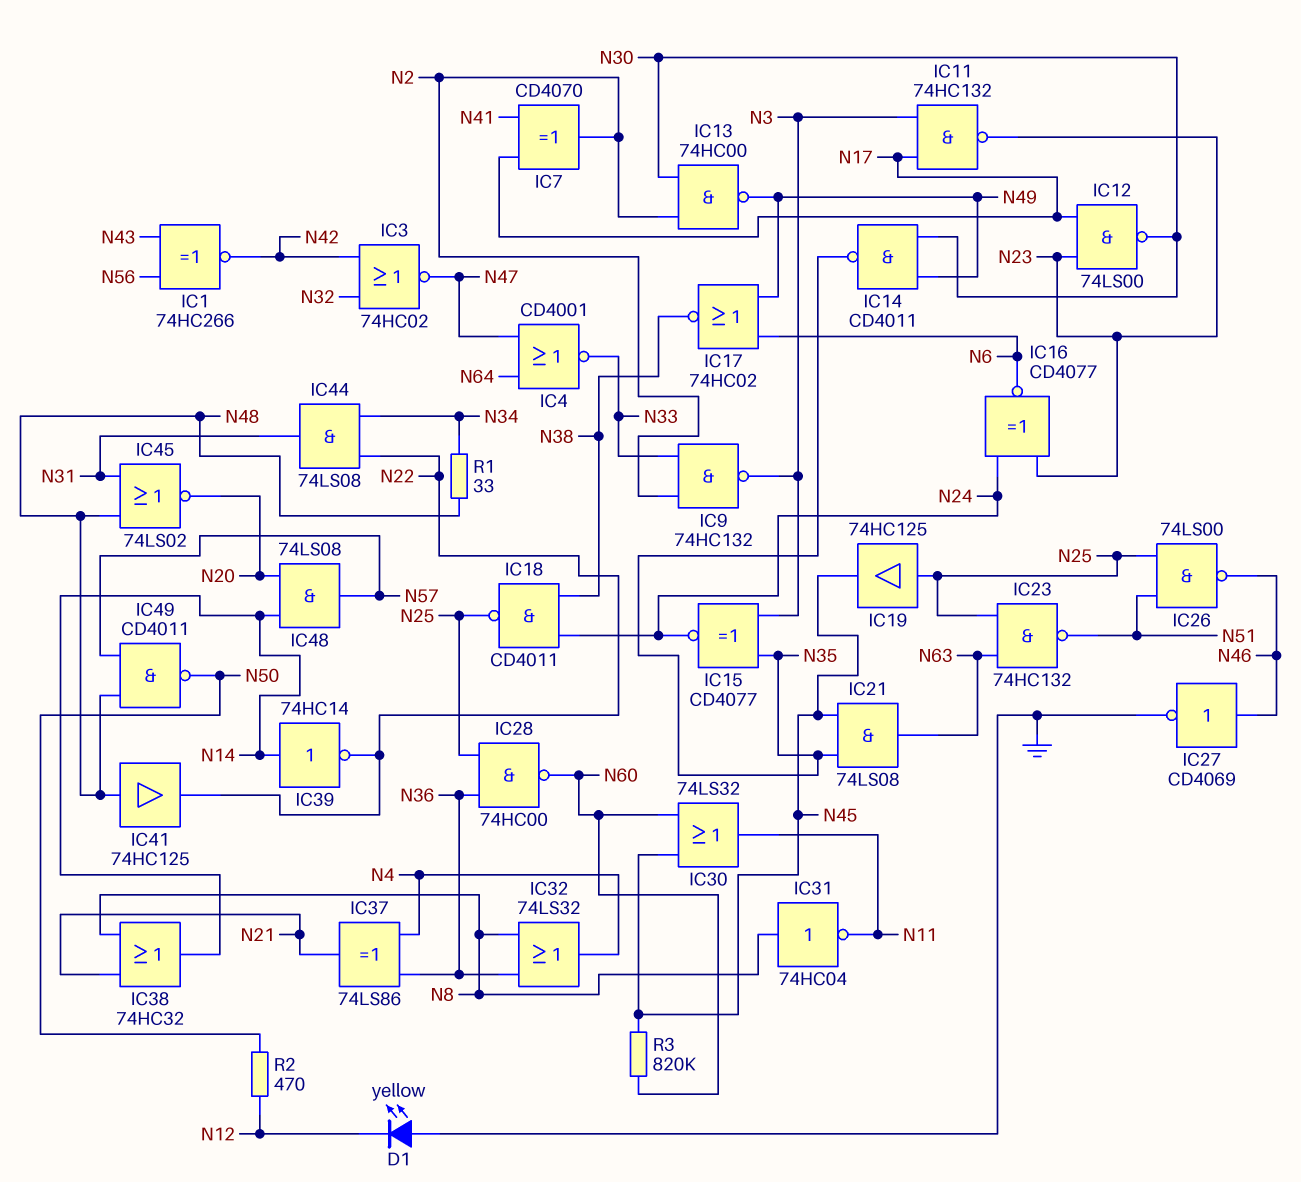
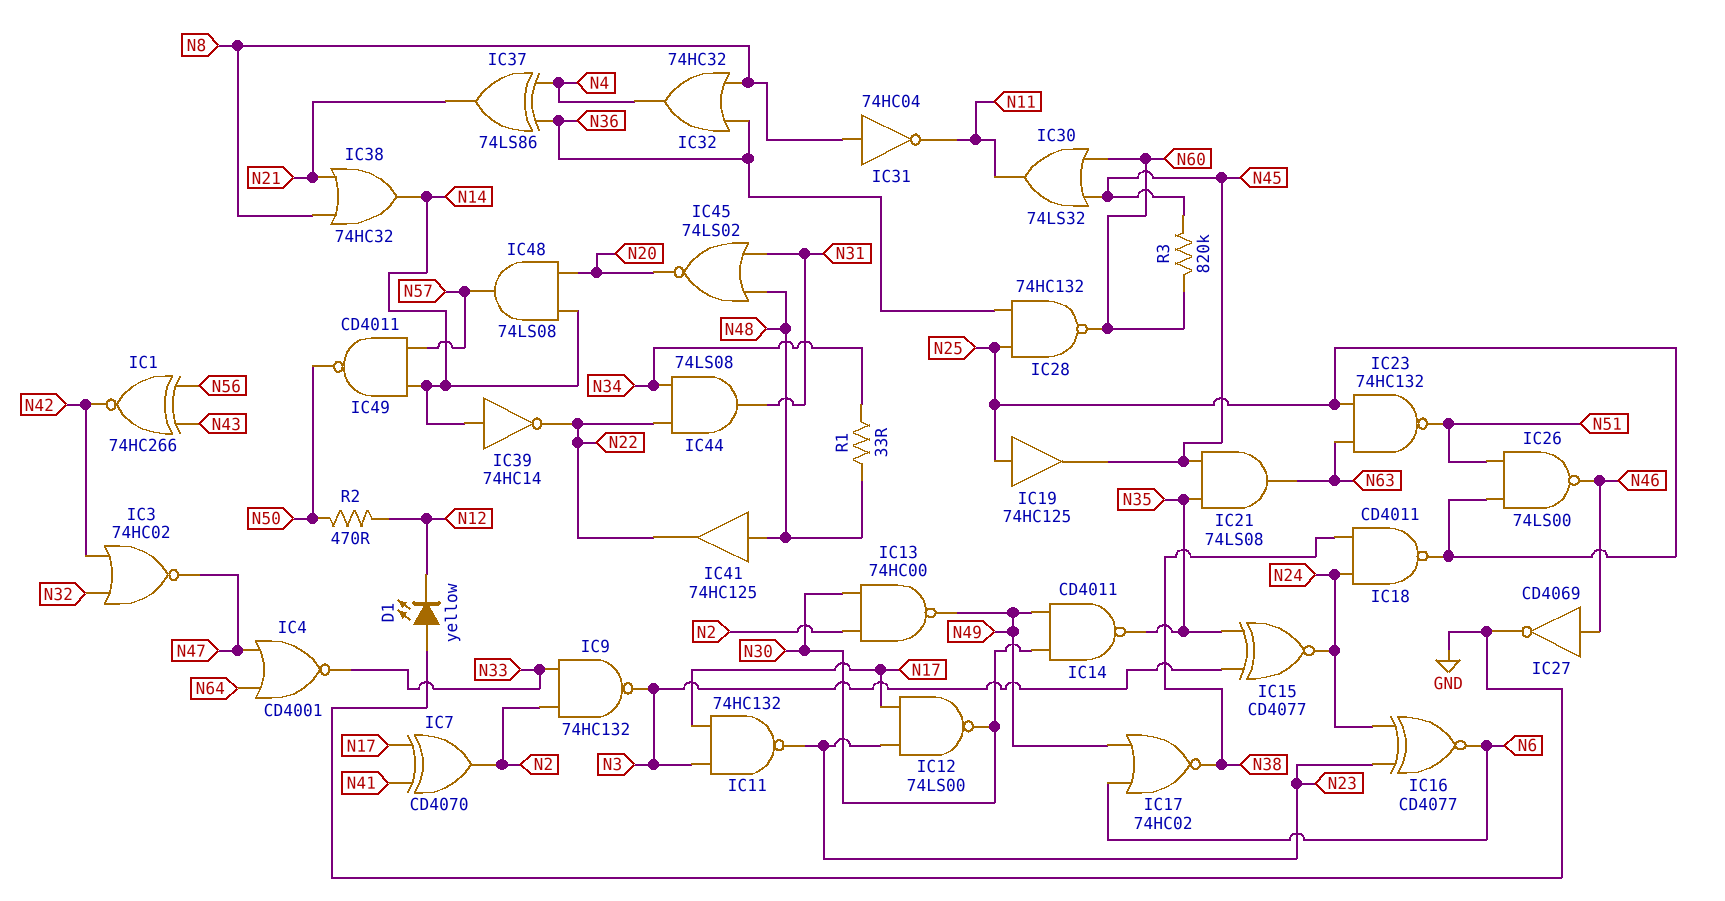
IC28: NAND 74HC00 (in N25, in N36, out N60) -> NAND 74HC132 (in N25, in N36, out N60)
IC32: OR 74LS32 (in N8, in N36, out N4) -> OR 74HC32 (in N8, in N36, out N4)
IC49: NAND CD4011 (in N48, in N57, out N50) -> NAND CD4011 (in N14, in N57, out N50)

